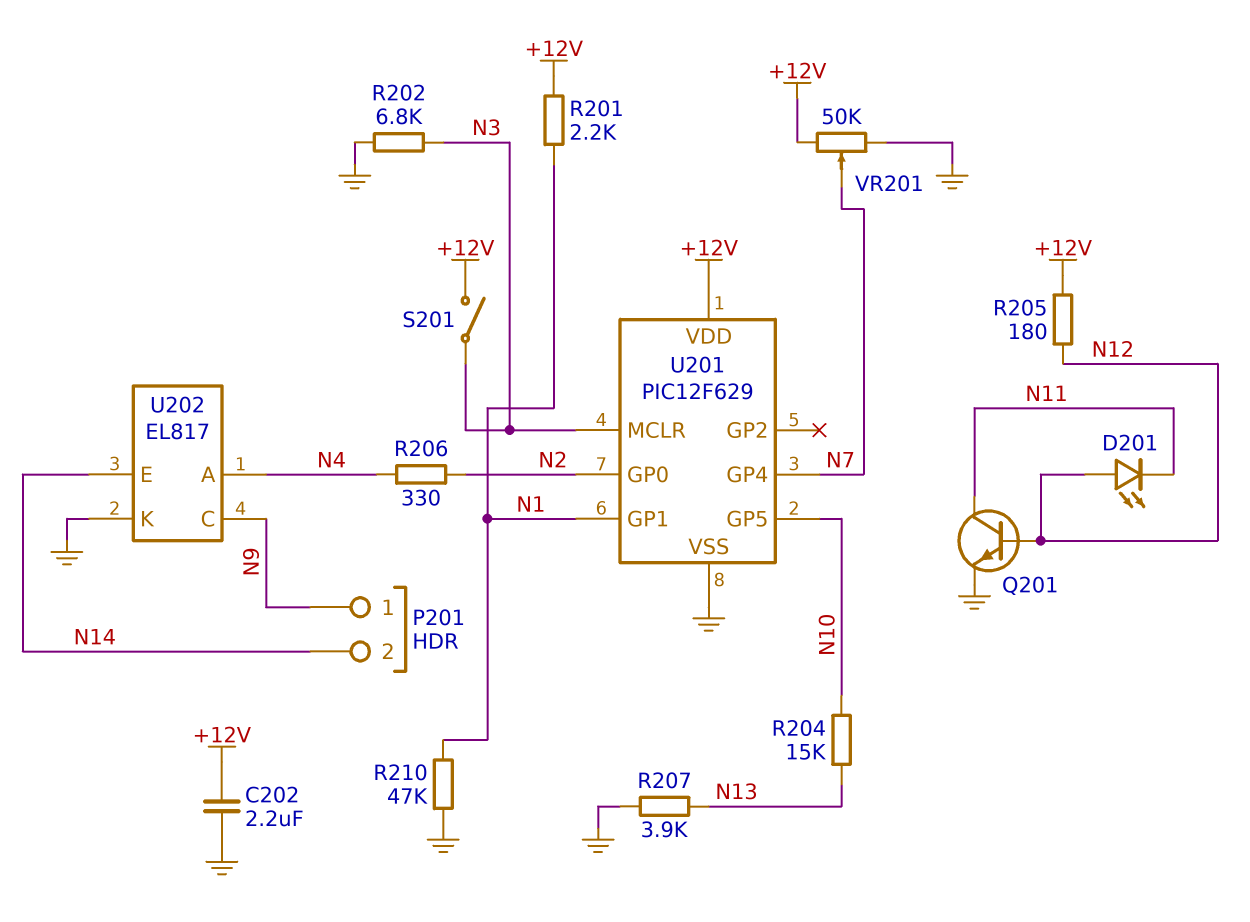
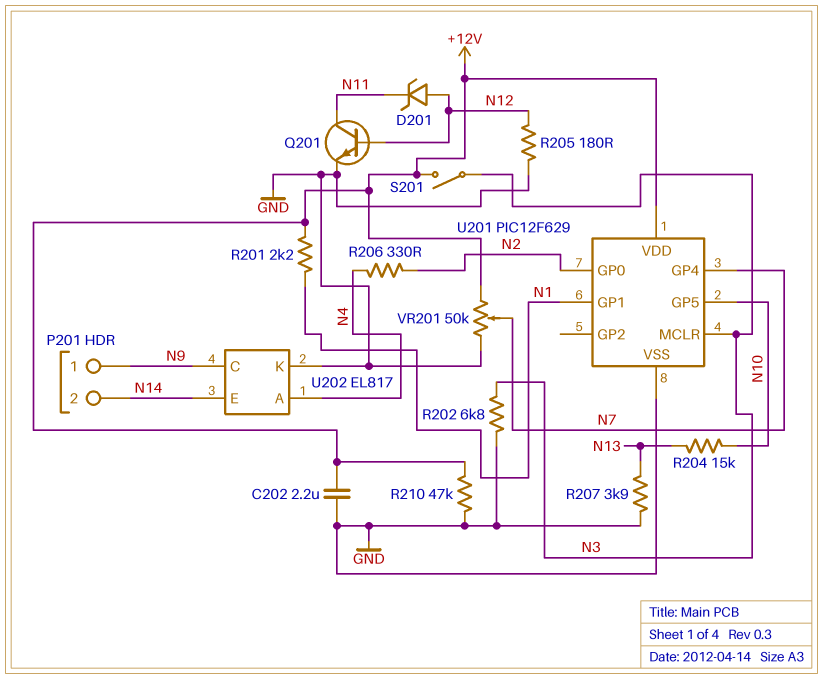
D201: LED (A N12, K N11) -> zener (A N12, K N11)
R205: 180 (+12V, N12) -> 180 (GND, N12)
R210: 47k (GND, N1) -> 47k (+12V, GND)

